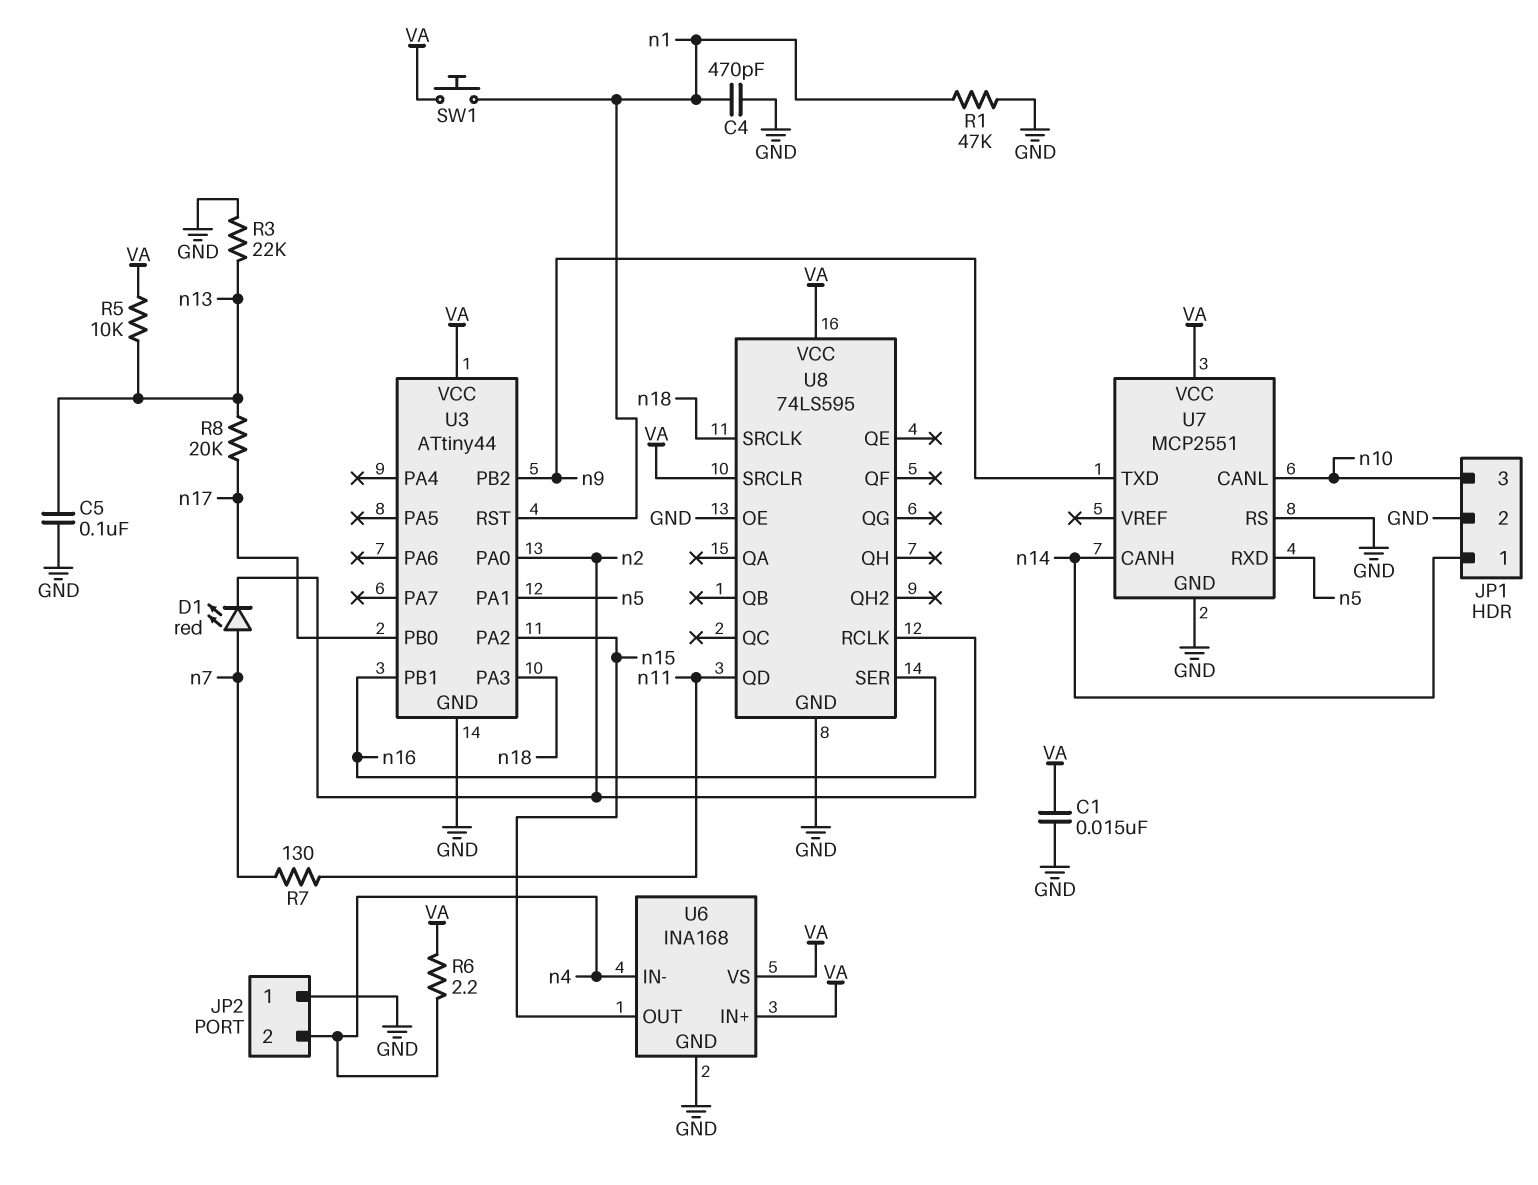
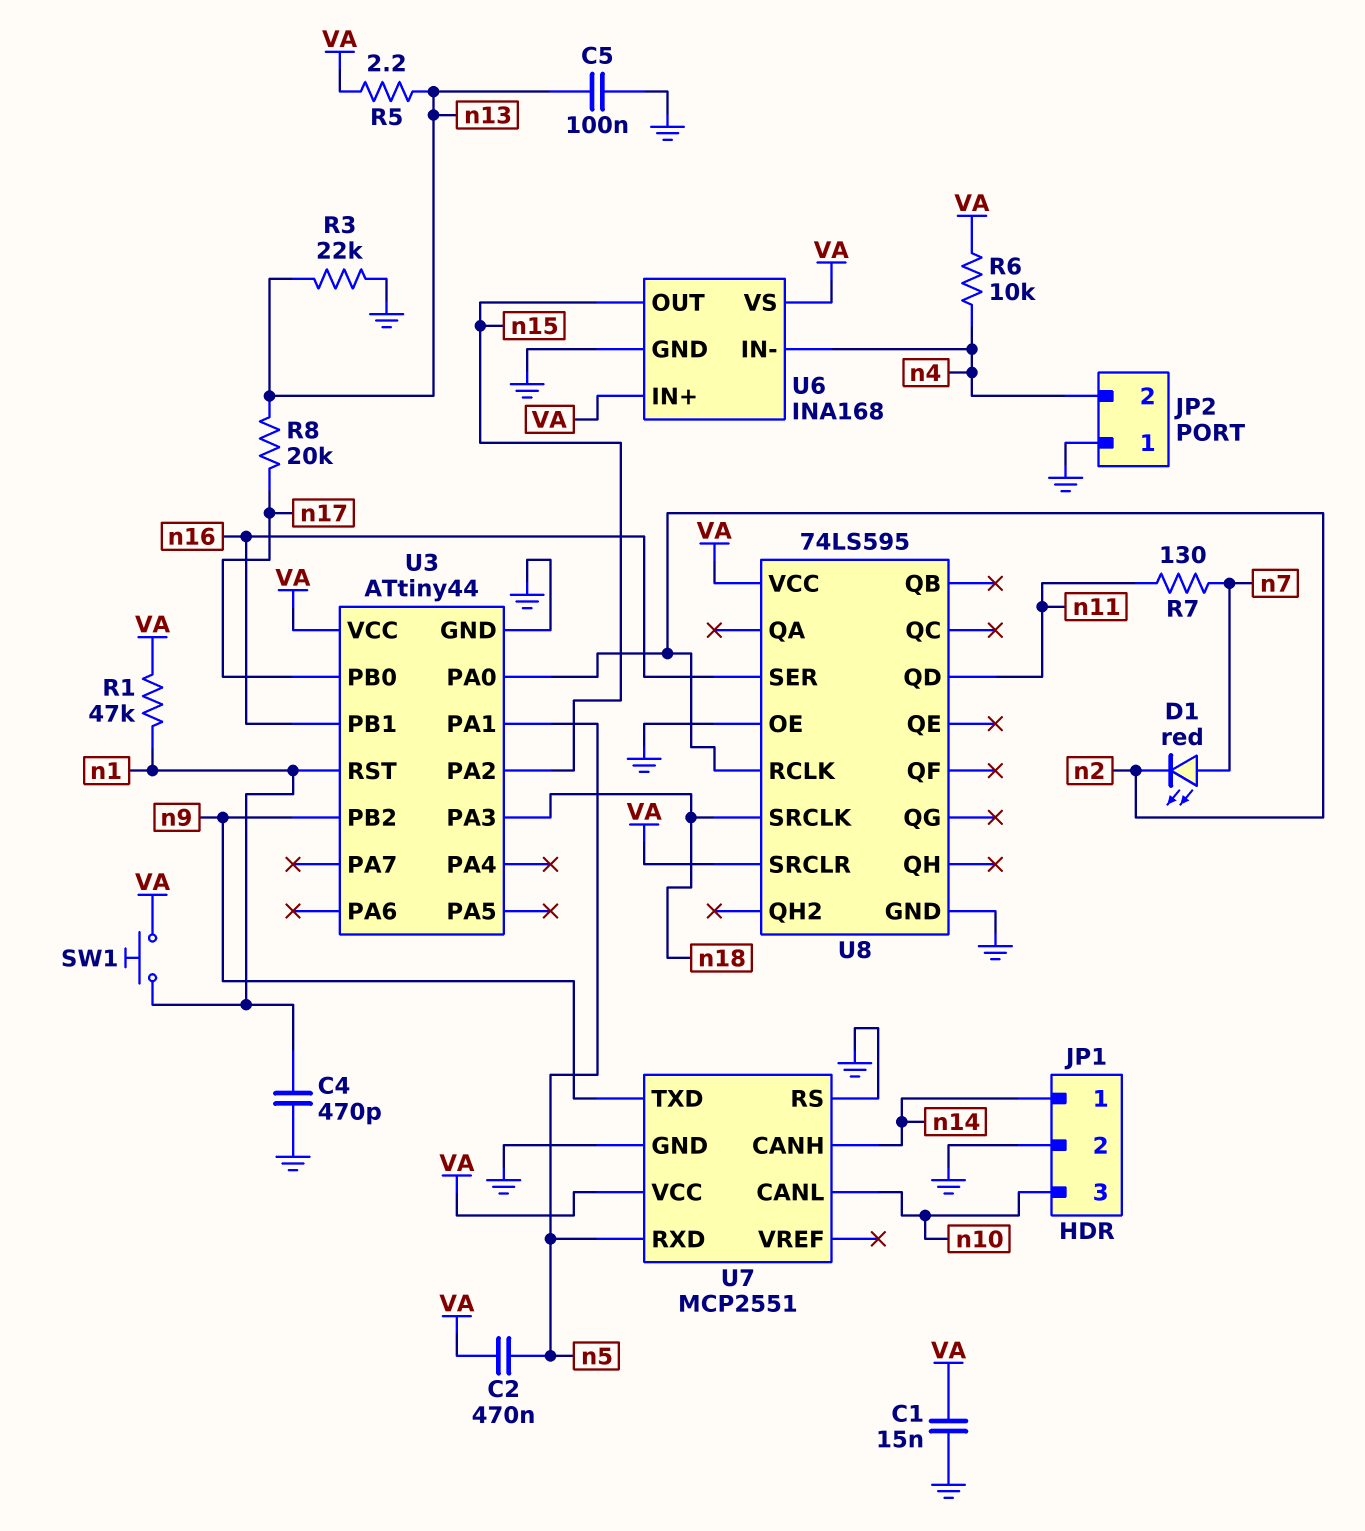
C2: none -> 470nF (VA, n5)
R1: 47k (GND, n1) -> 47k (VA, n1)
R5: 10k (VA, n13) -> 2.2 (VA, n13)
R6: 2.2 (VA, n4) -> 10k (VA, n4)

